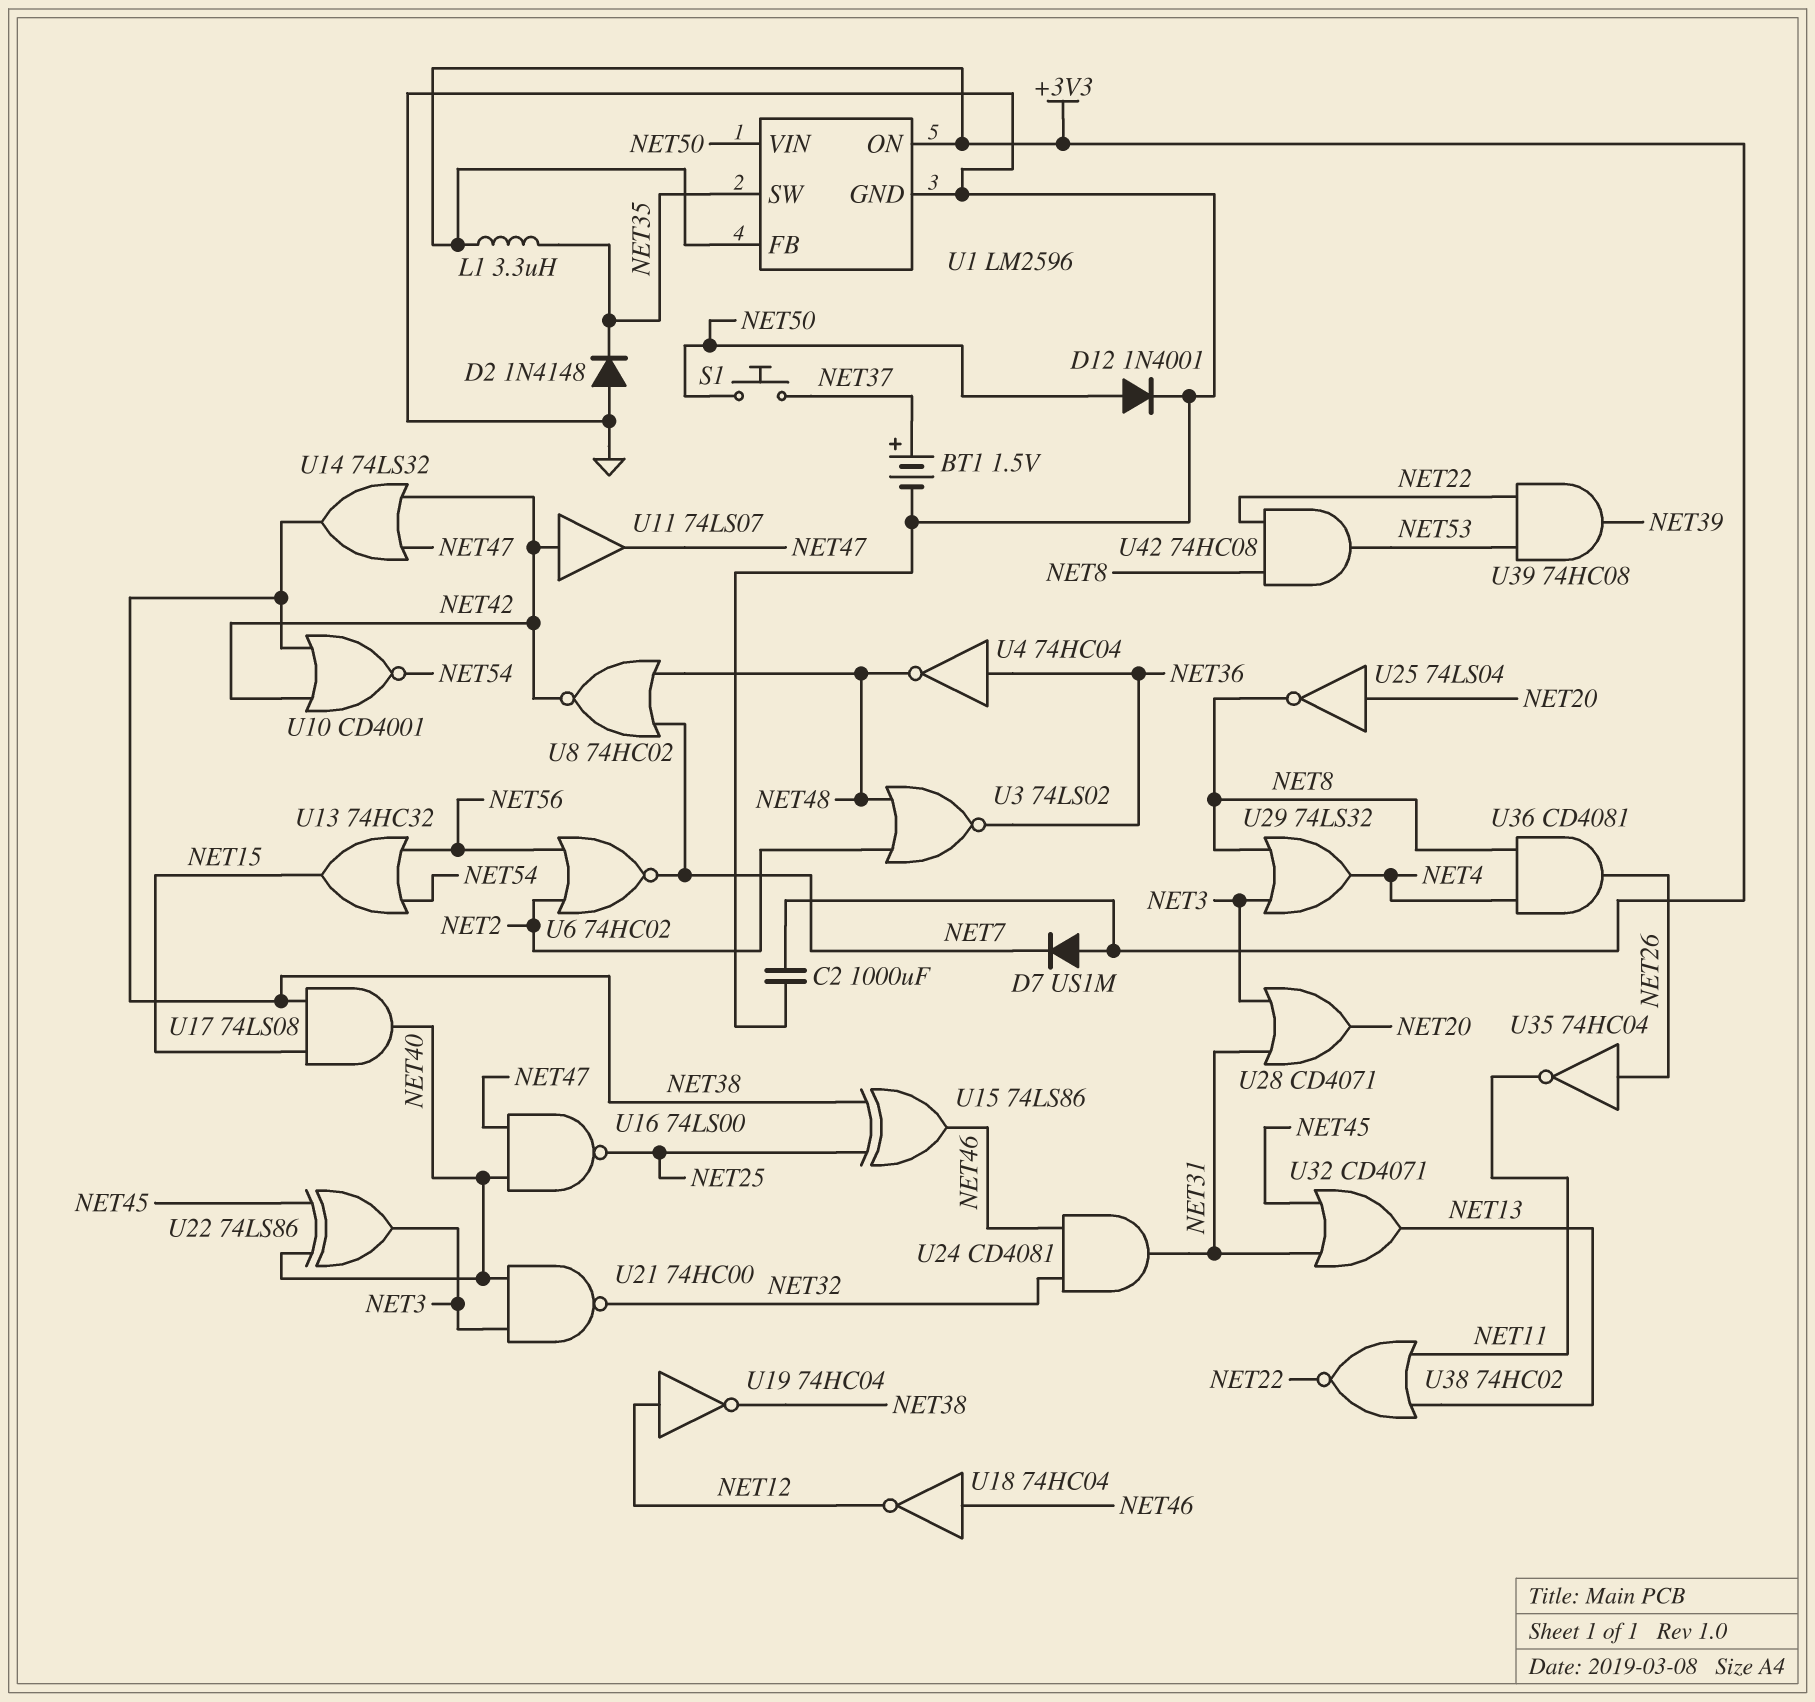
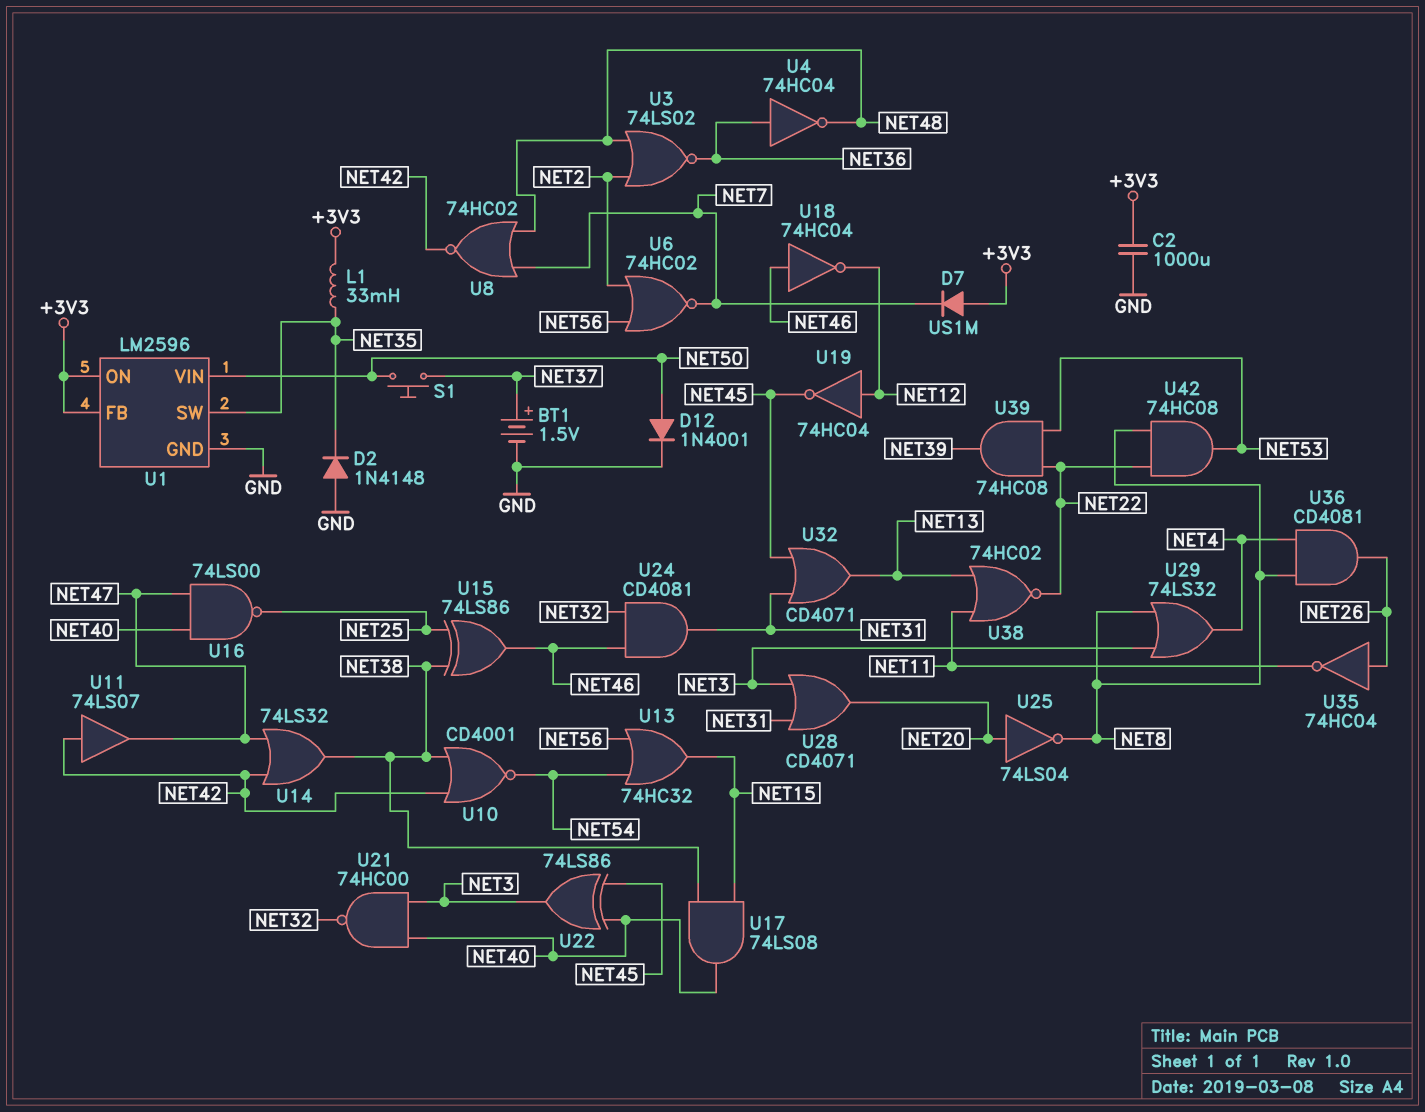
L1: 3.3uH (+3V3, NET35) -> 33mH (+3V3, NET35)
U19: NOT 74HC04 (in NET12, out NET38) -> NOT 74HC04 (in NET12, out NET45)

